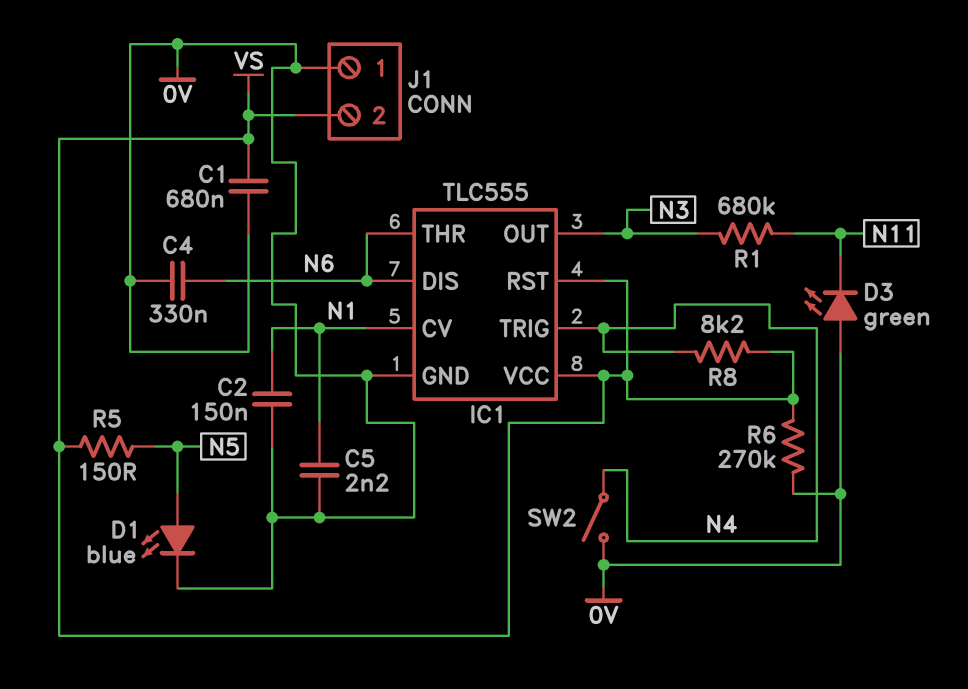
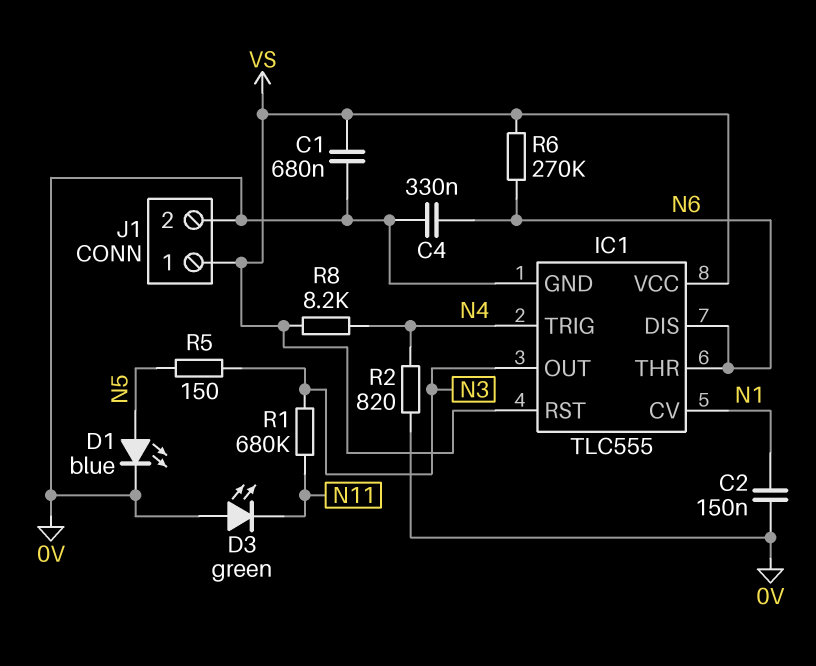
C5: 2.2nF (0V, N1) -> none
J1 pin 1: 0V -> VS
J1 pin 2: VS -> 0V
R2: none -> 820 (0V, N4)
R5: 150 (N5, VS) -> 150 (N3, N5)
R6: 270k (0V, VS) -> 270k (N6, VS)
SW2: switch (0V, N4) -> none

